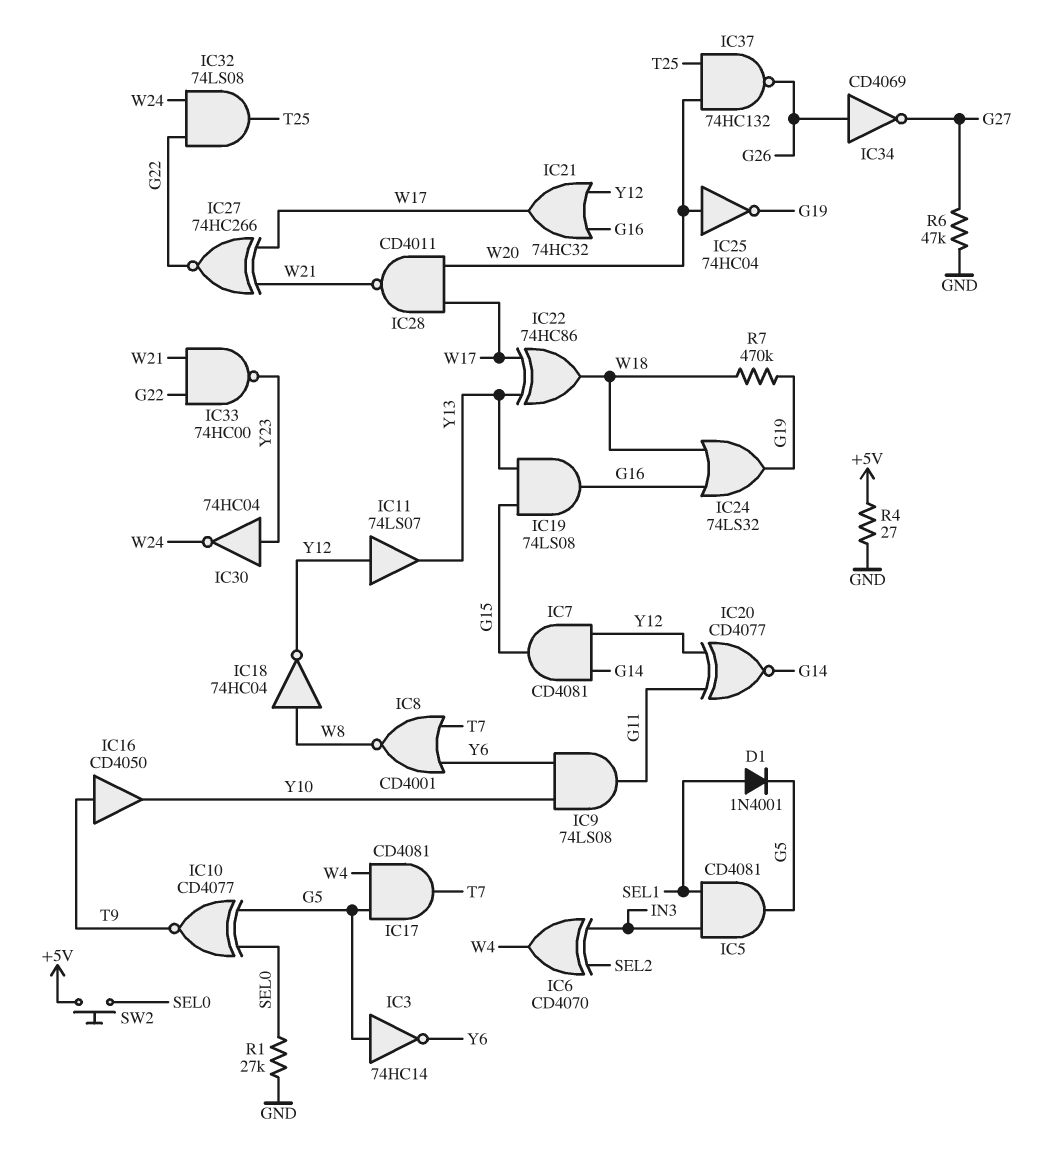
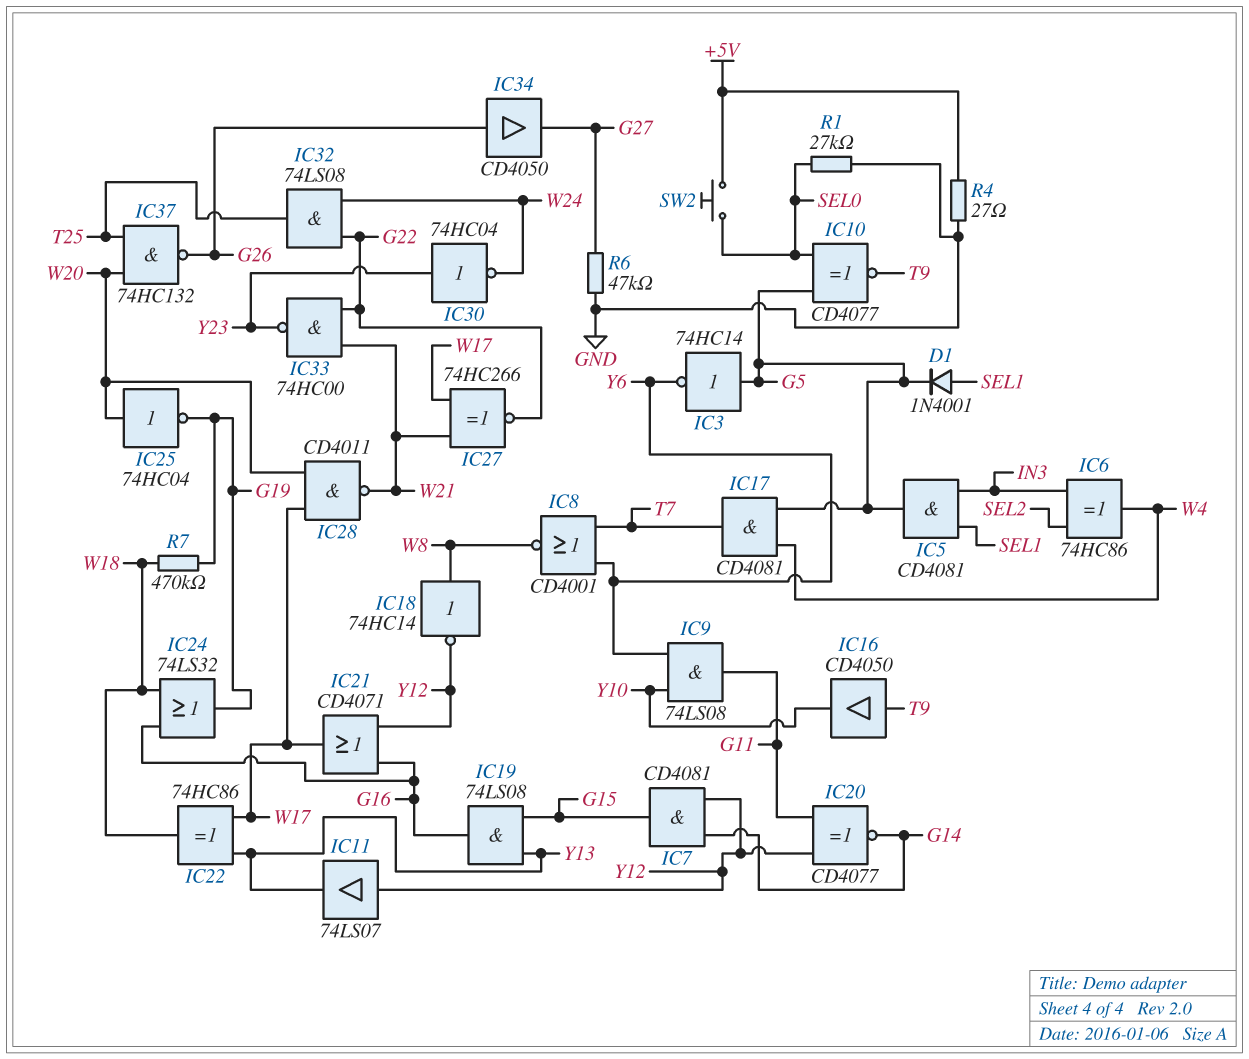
IC6: XOR CD4070 (in IN3, in SEL2, out W4) -> XOR 74HC86 (in IN3, in SEL2, out W4)
IC18: NOT 74HC04 (in W8, out Y12) -> NOT 74HC14 (in W8, out Y12)
IC21: OR 74HC32 (in G16, in Y12, out W17) -> OR CD4071 (in G16, in Y12, out W17)
IC34: NOT CD4069 (in G26, out G27) -> buffer CD4050 (in G26, out G27)

